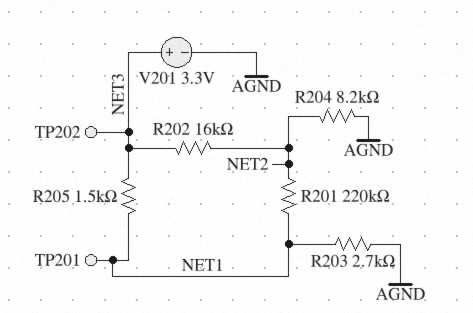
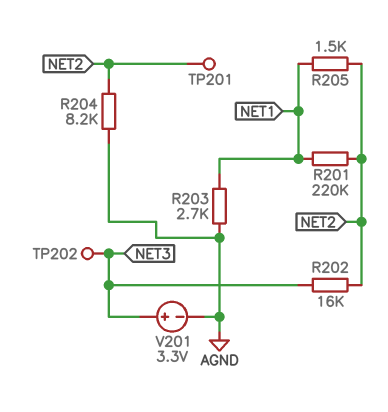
R205: 1.5k (NET1, NET3) -> 1.5k (NET1, NET2)
TP201: test point (NET1) -> test point (NET2)

